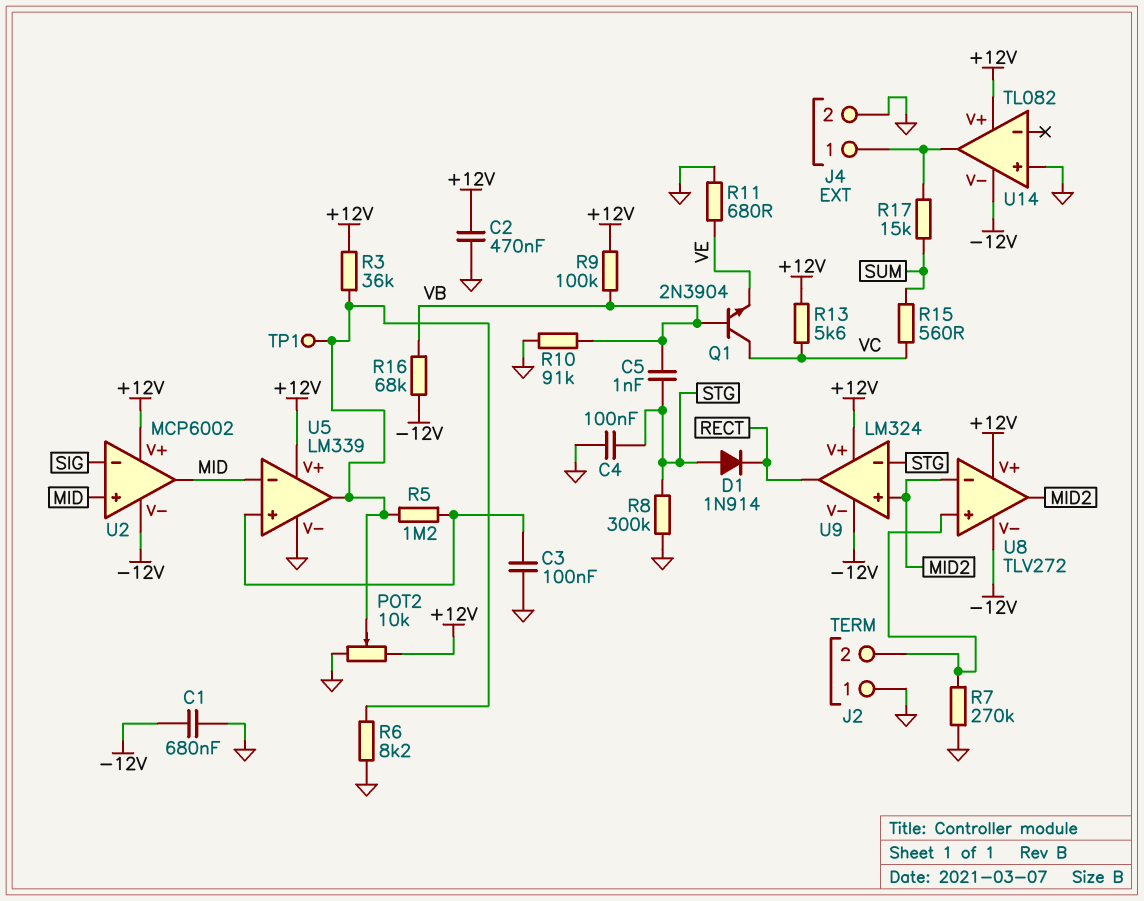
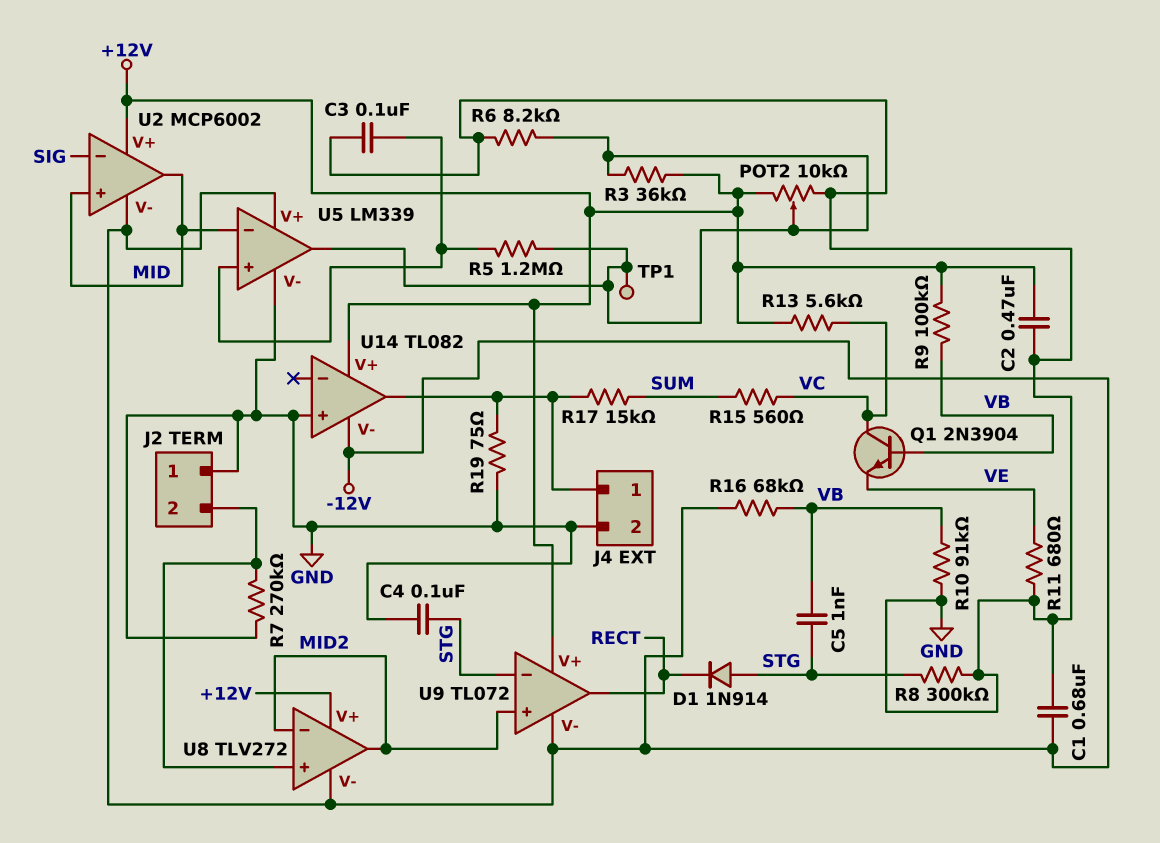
R19: none -> 75 (GND, J4/1)
U5 pin V+: +12V -> -12V
U9: LM324 -> TL072

